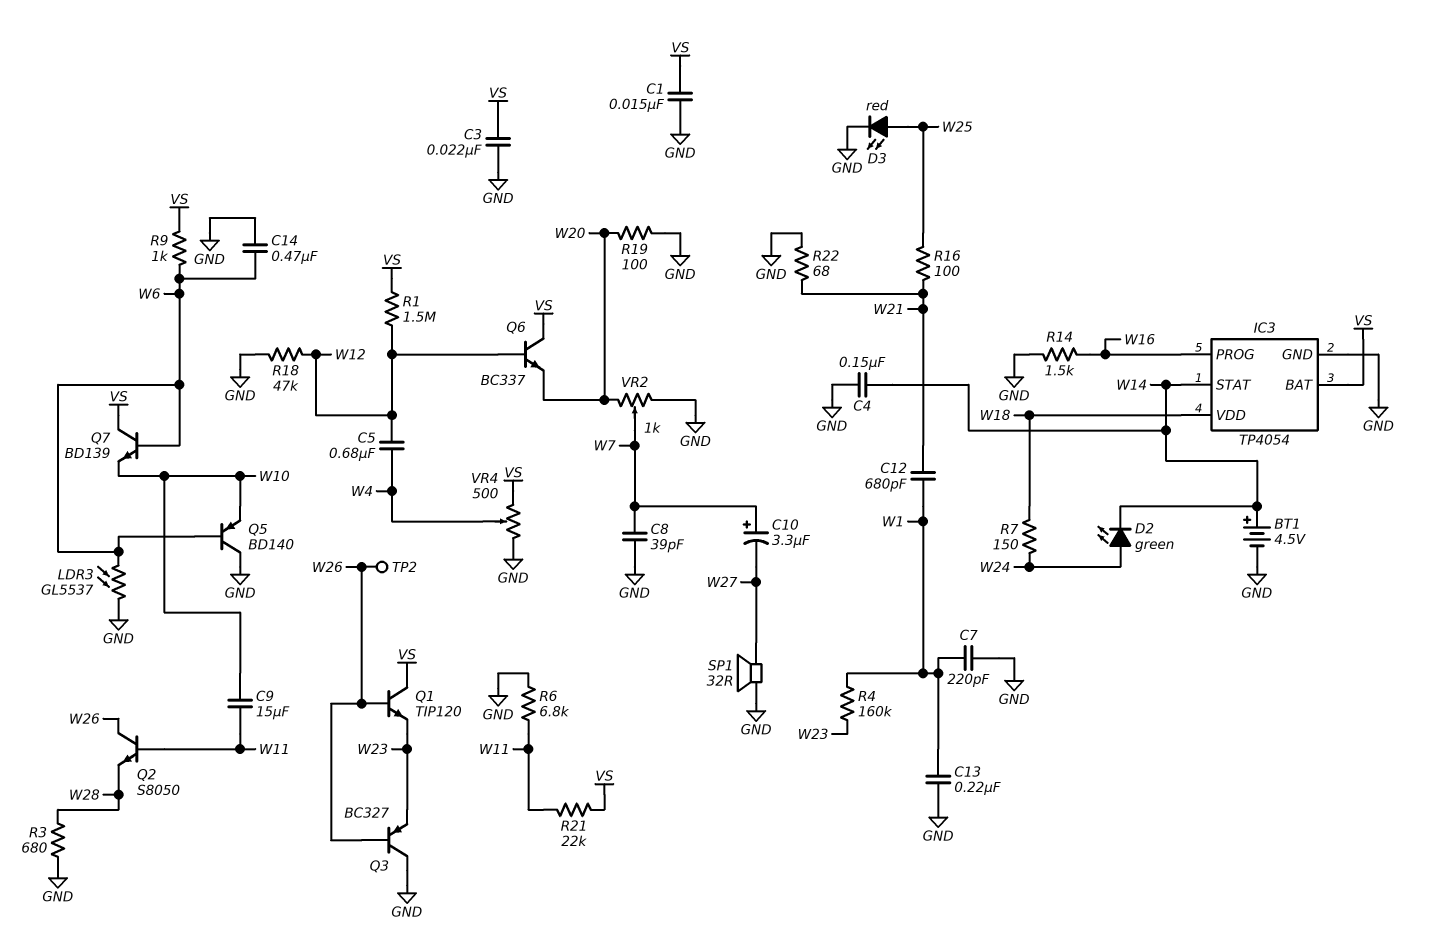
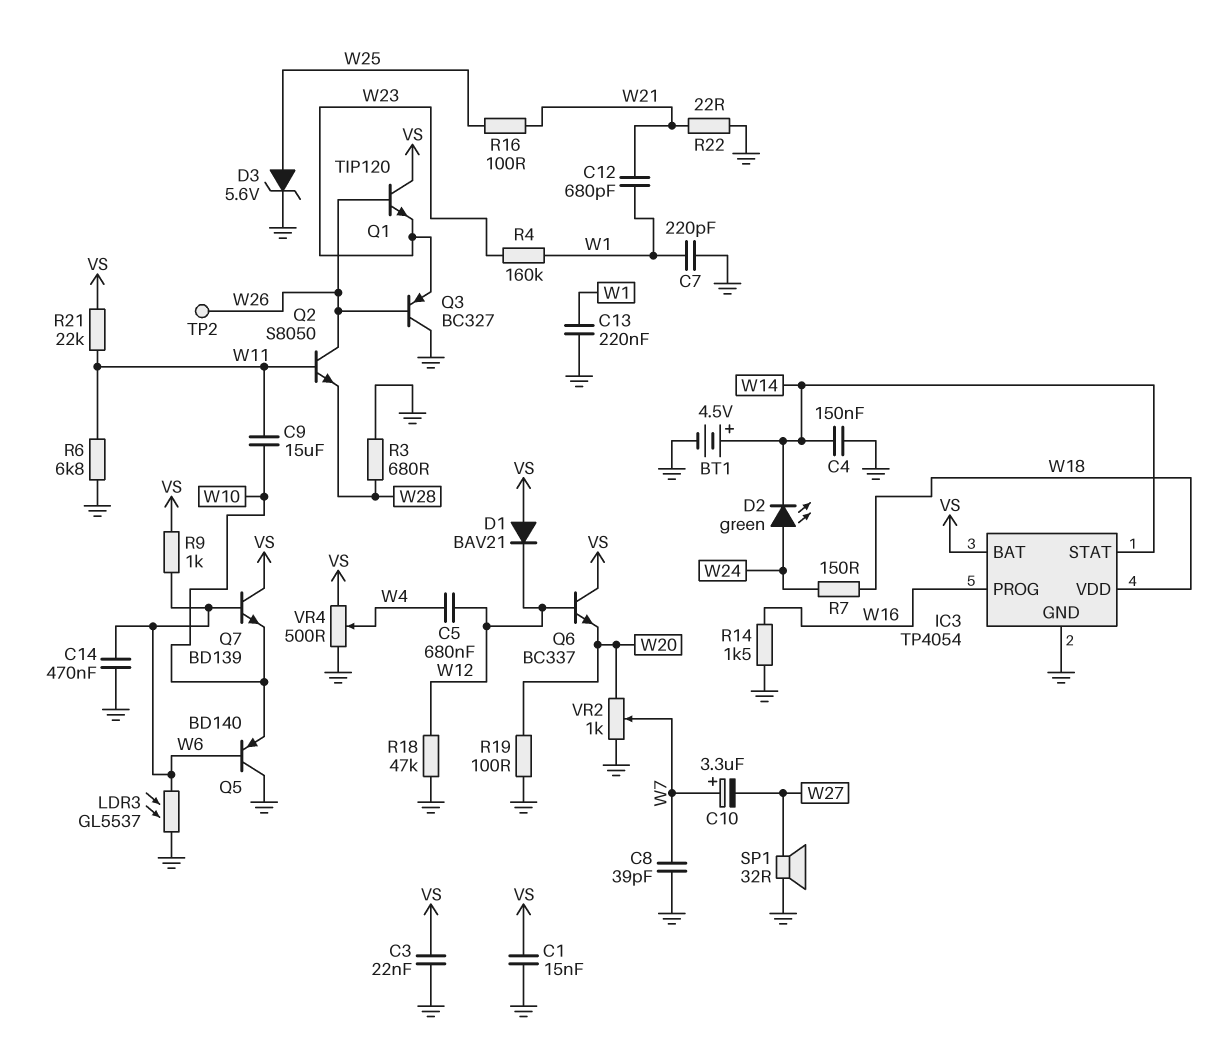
D1: none -> diode BAV21 (A VS, K W12)
D3: LED red (A W25, K GND) -> zener 5.6V (A W25, K GND)
R1: 1.5M (VS, W12) -> none
R22: 68 (GND, W21) -> 22 (GND, W21)

